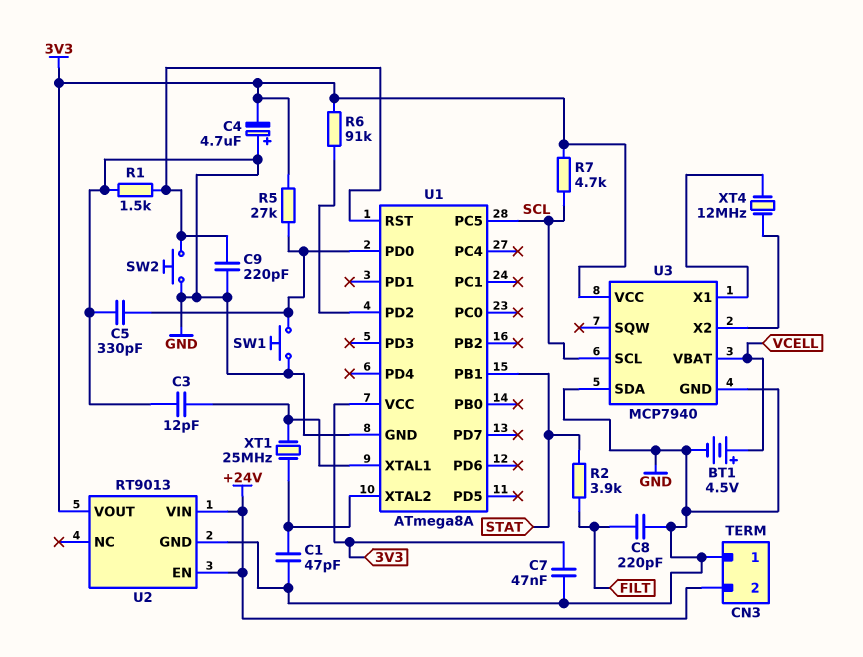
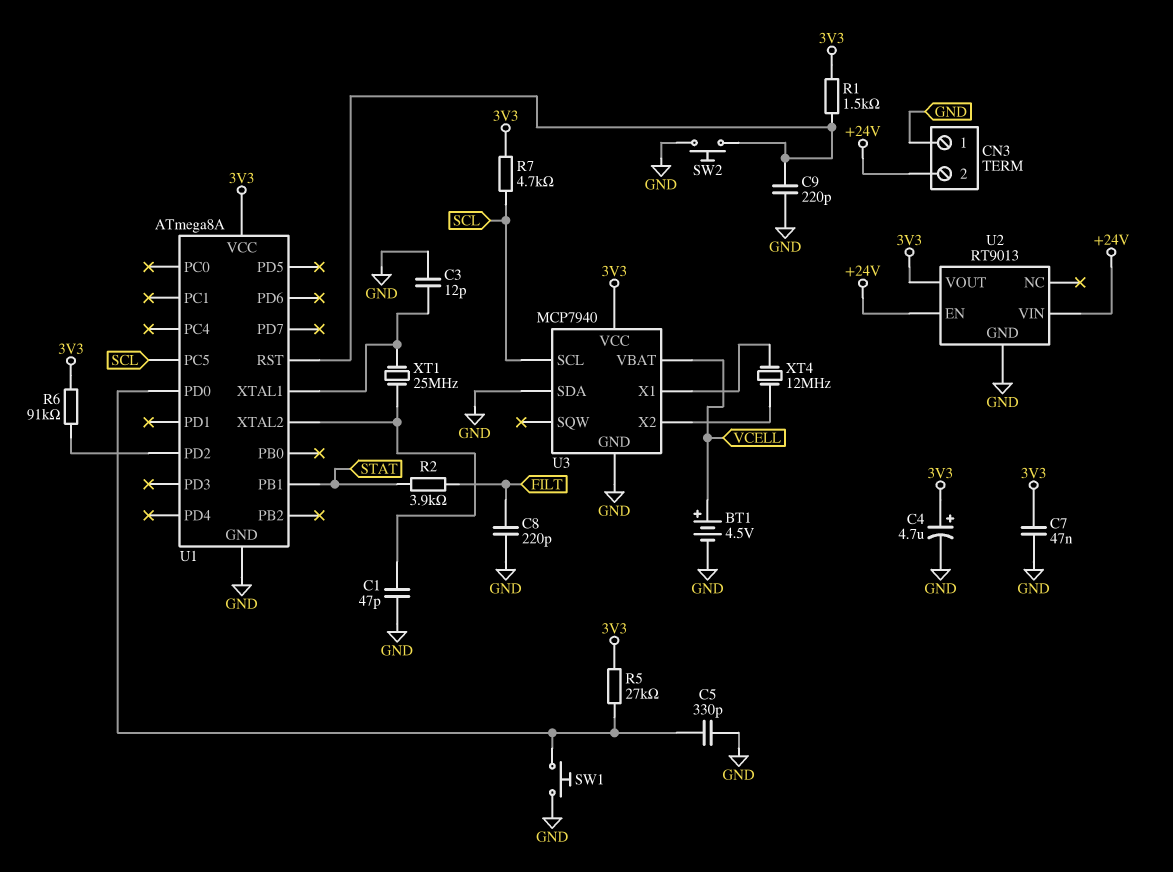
C4: 4.7uF (plus GND, minus 3V3) -> 4.7uF (plus 3V3, minus GND)
R1: 1.5k (GND, U1/RST) -> 1.5k (3V3, U1/RST)

